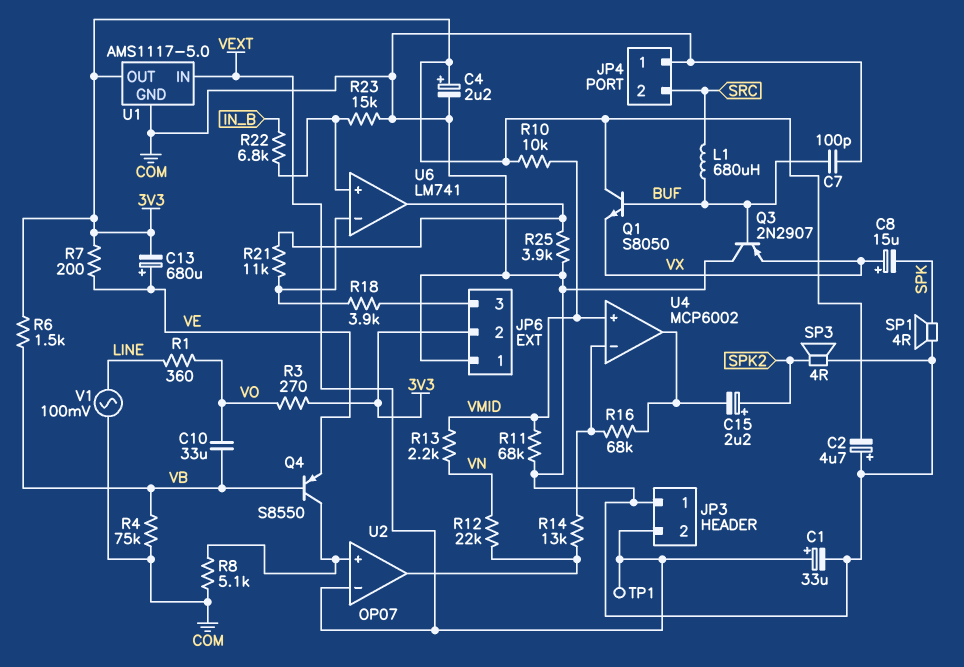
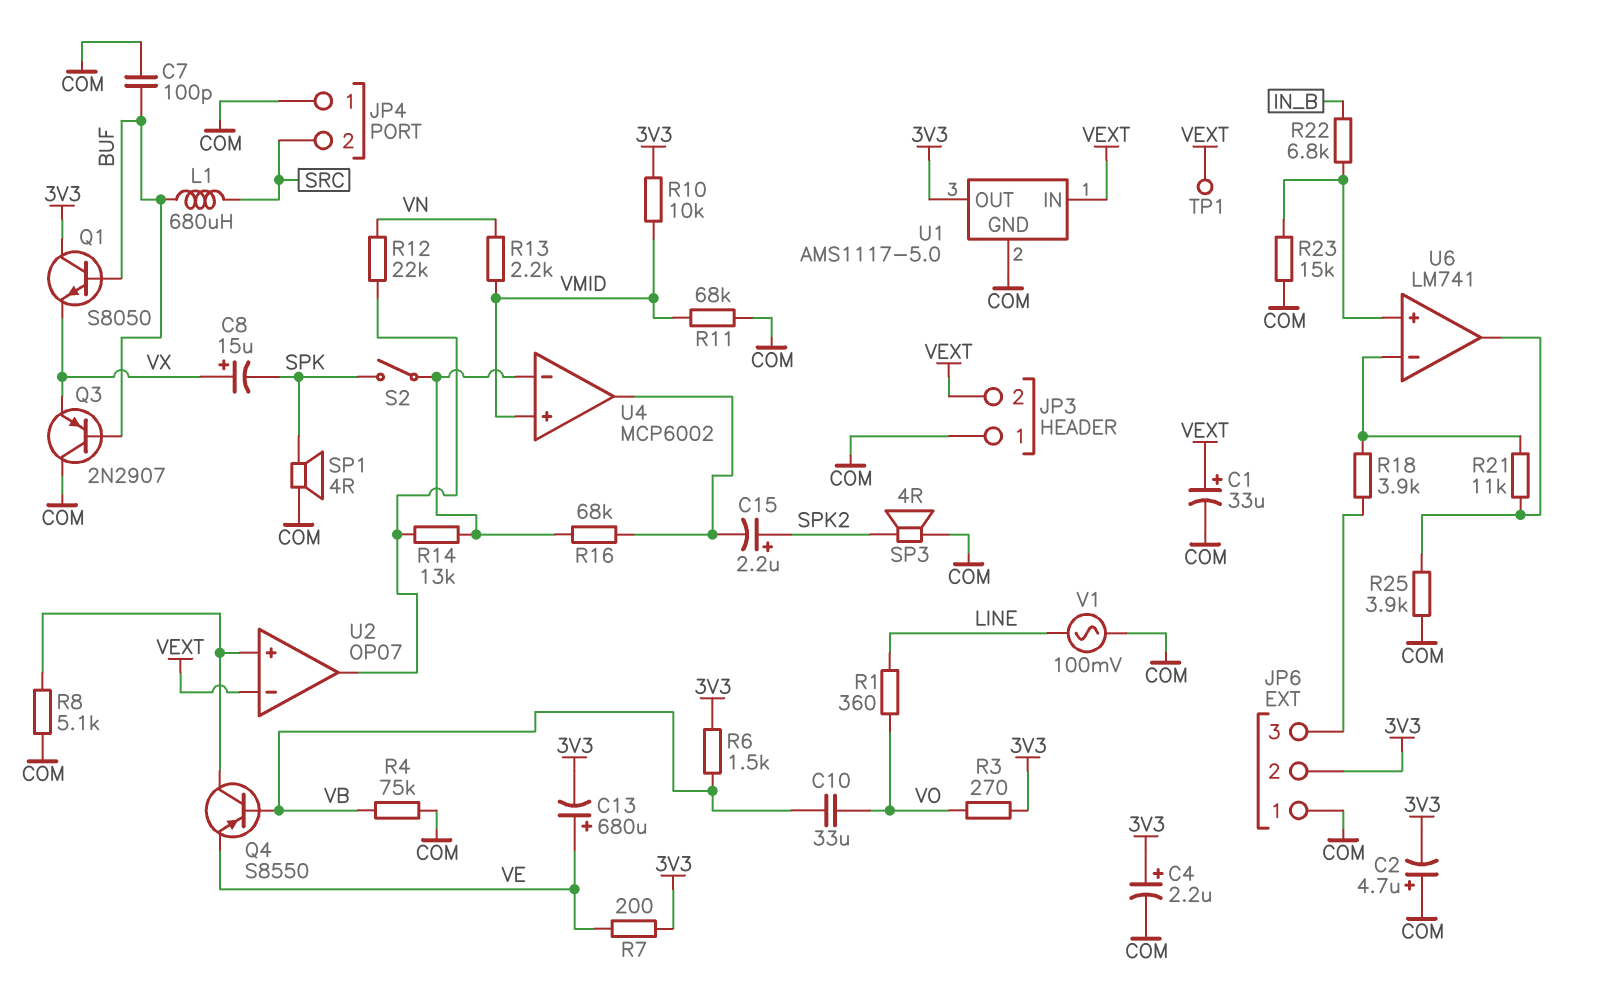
S2: none -> switch (SPK, U4/in-)

